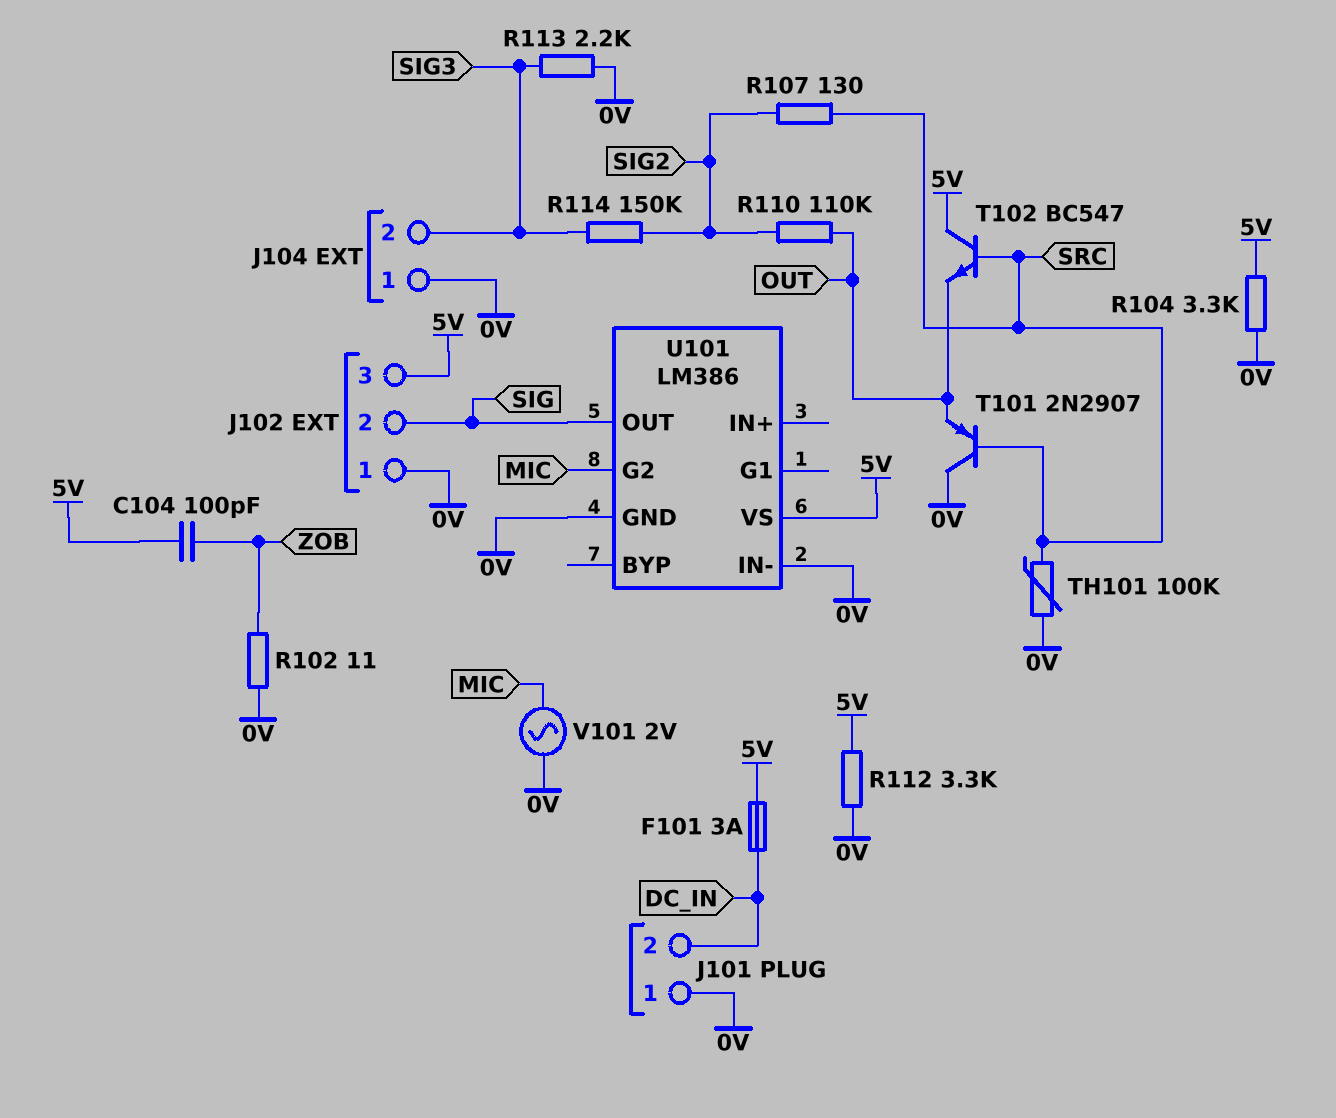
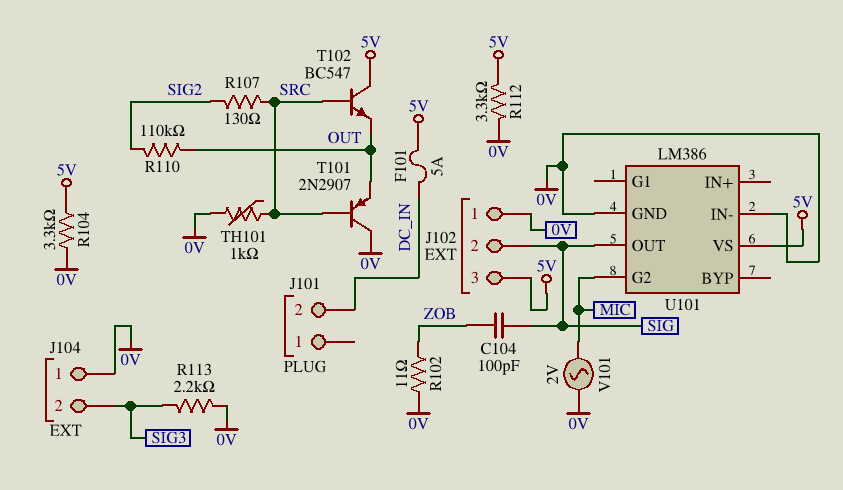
C104: 100pF (5V, ZOB) -> 100pF (SIG, ZOB)
F101: 3A (5V, DC_IN) -> 5A (5V, DC_IN)
J101 pin 1: 0V -> none
R114: 150k (SIG2, SIG3) -> none
TH101: 100k (0V, SRC) -> 1k (0V, SRC)

